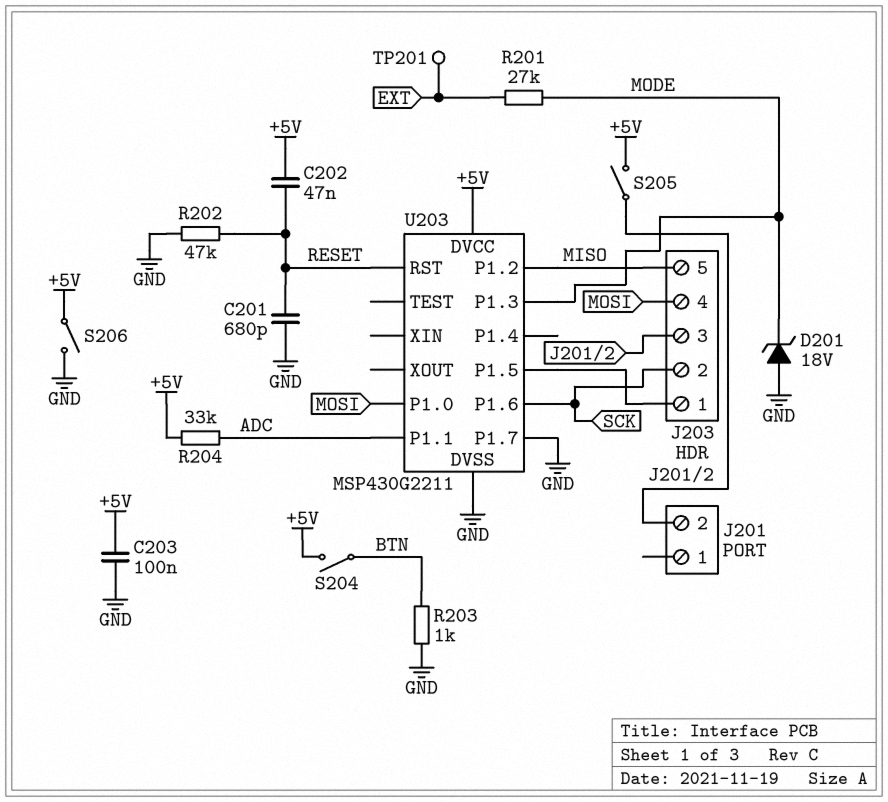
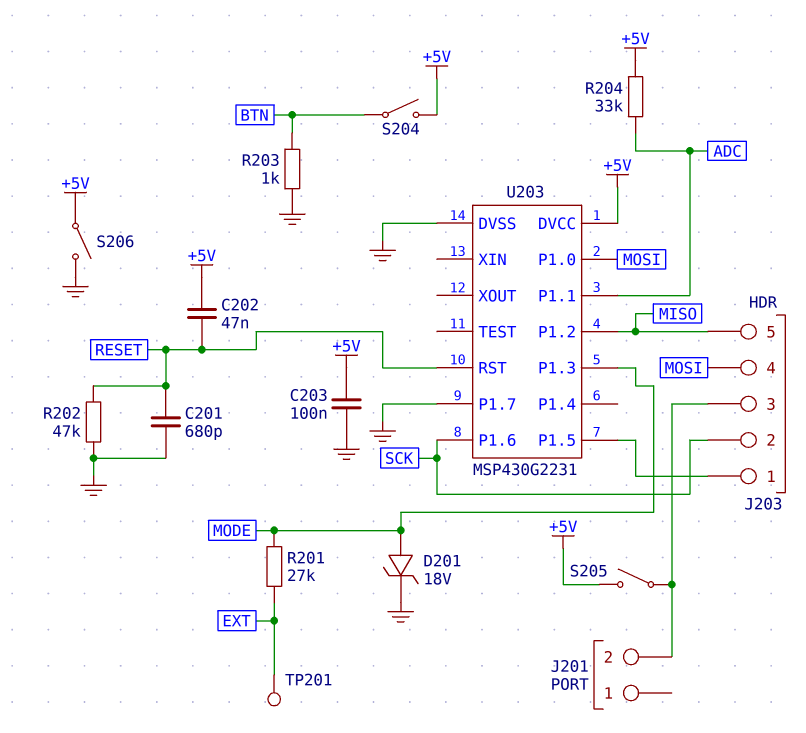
D201: zener 18V (A GND, K MODE) -> zener 18V (A MODE, K GND)
U203: MSP430G2211 -> MSP430G2231

